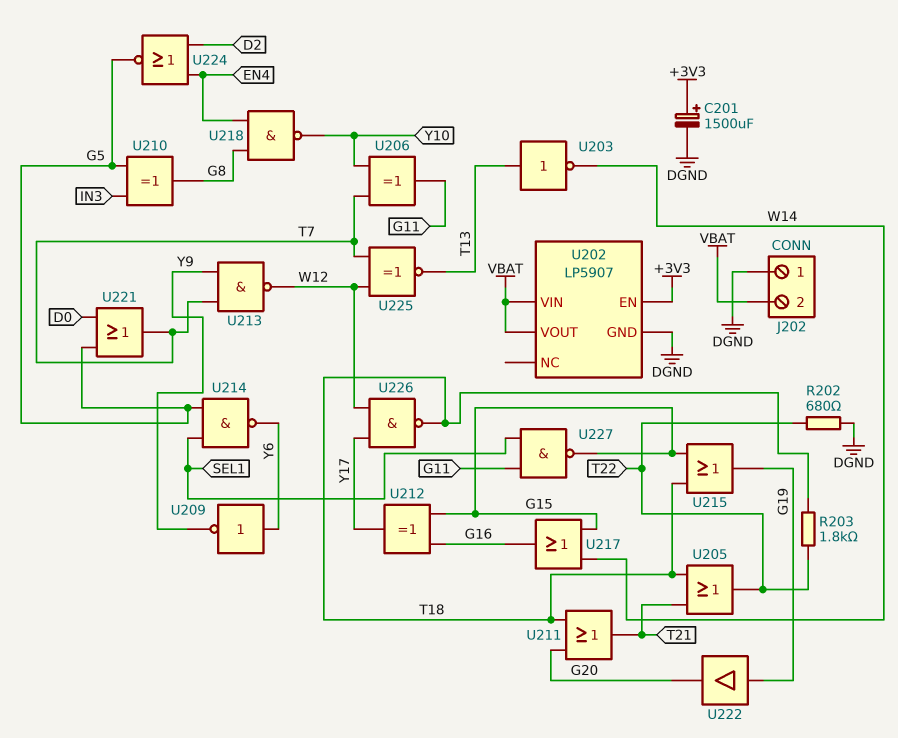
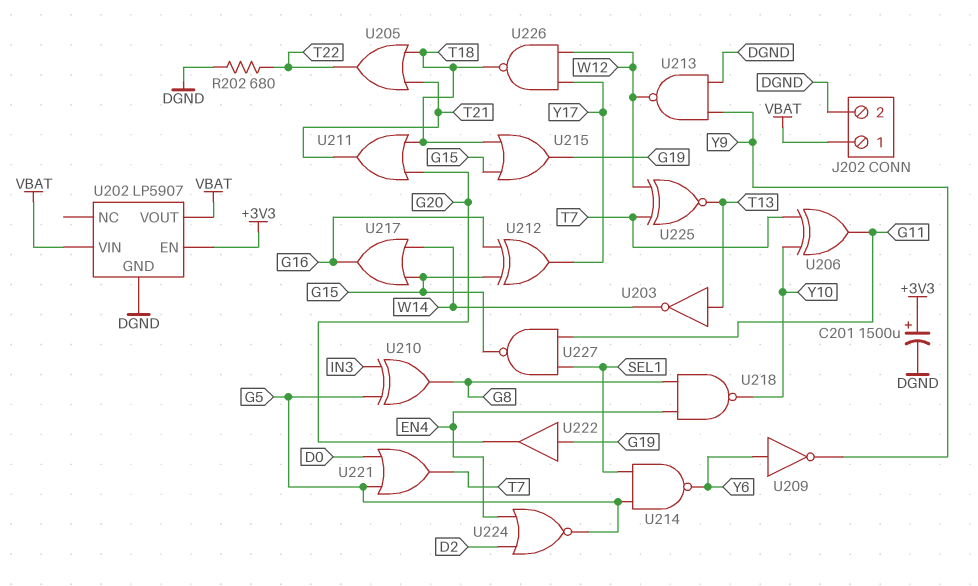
J202 pin 1: DGND -> VBAT
J202 pin 2: VBAT -> DGND
R203: 1.8k (T18, T22) -> none
U213: NAND (in T7, in Y9, out W12) -> NAND (in DGND, in Y9, out W12)

